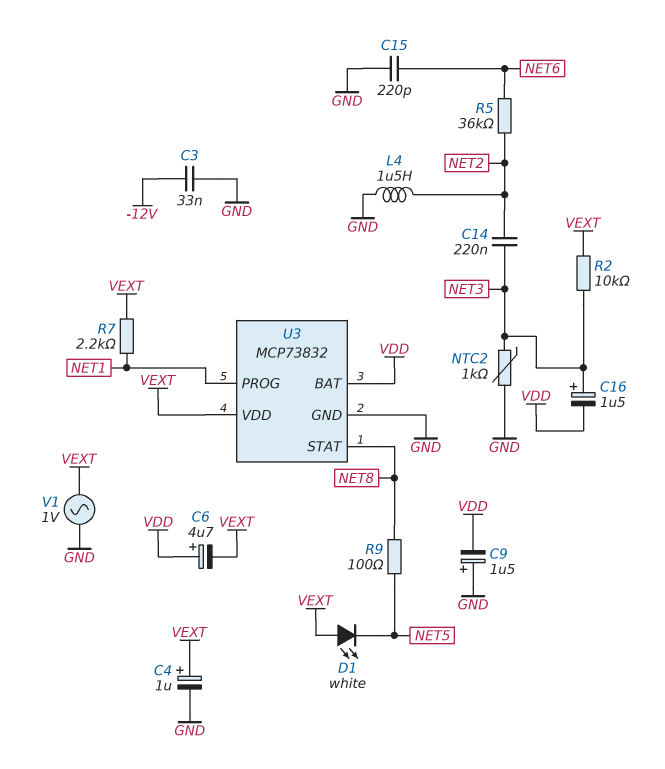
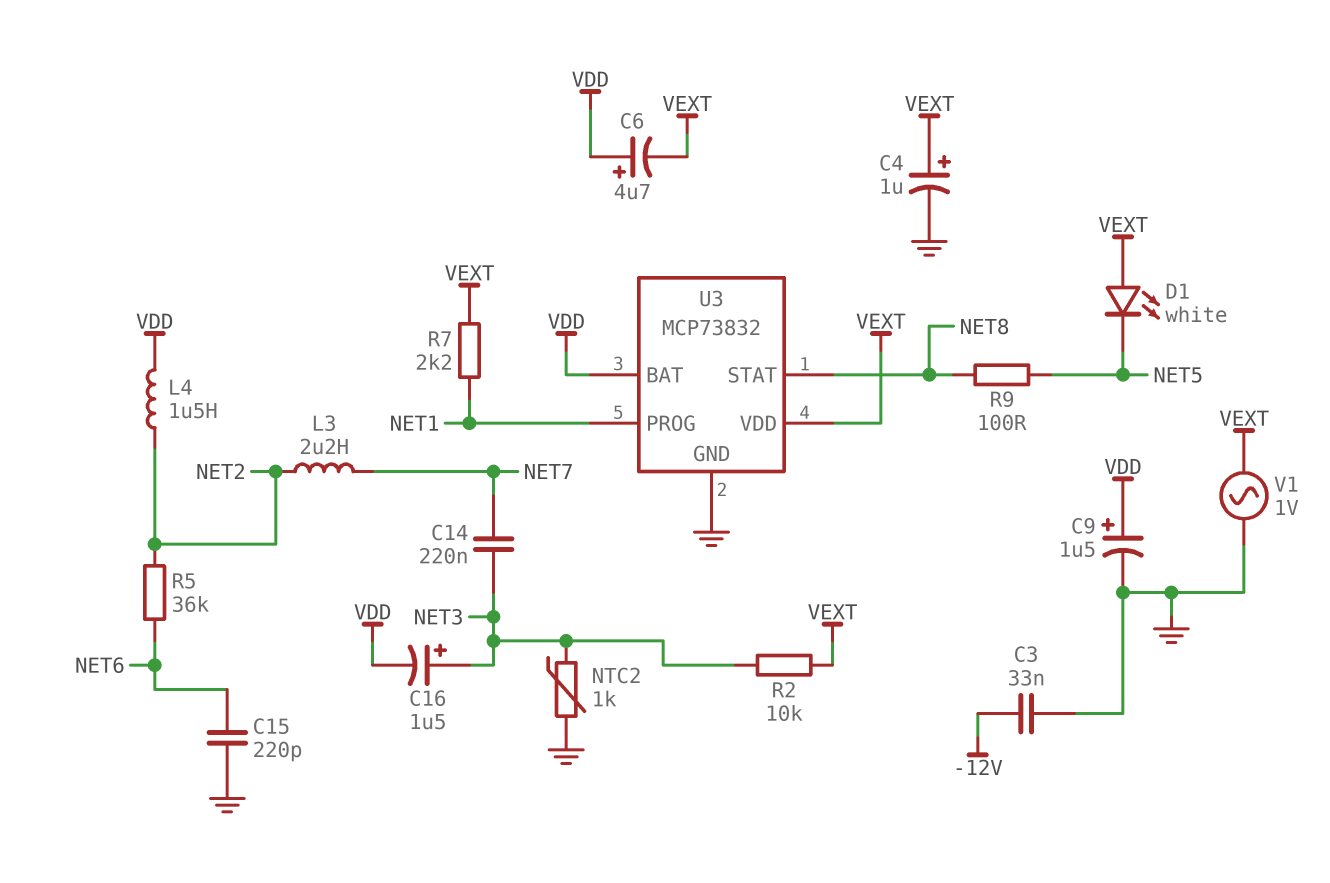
C9: 1.5uF (plus GND, minus VDD) -> 1.5uF (plus VDD, minus GND)
C14: 220nF (NET2, NET3) -> 220nF (NET3, NET7)
L3: none -> 2.2uH (NET2, NET7)
L4: 1.5uH (GND, NET2) -> 1.5uH (NET2, VDD)

